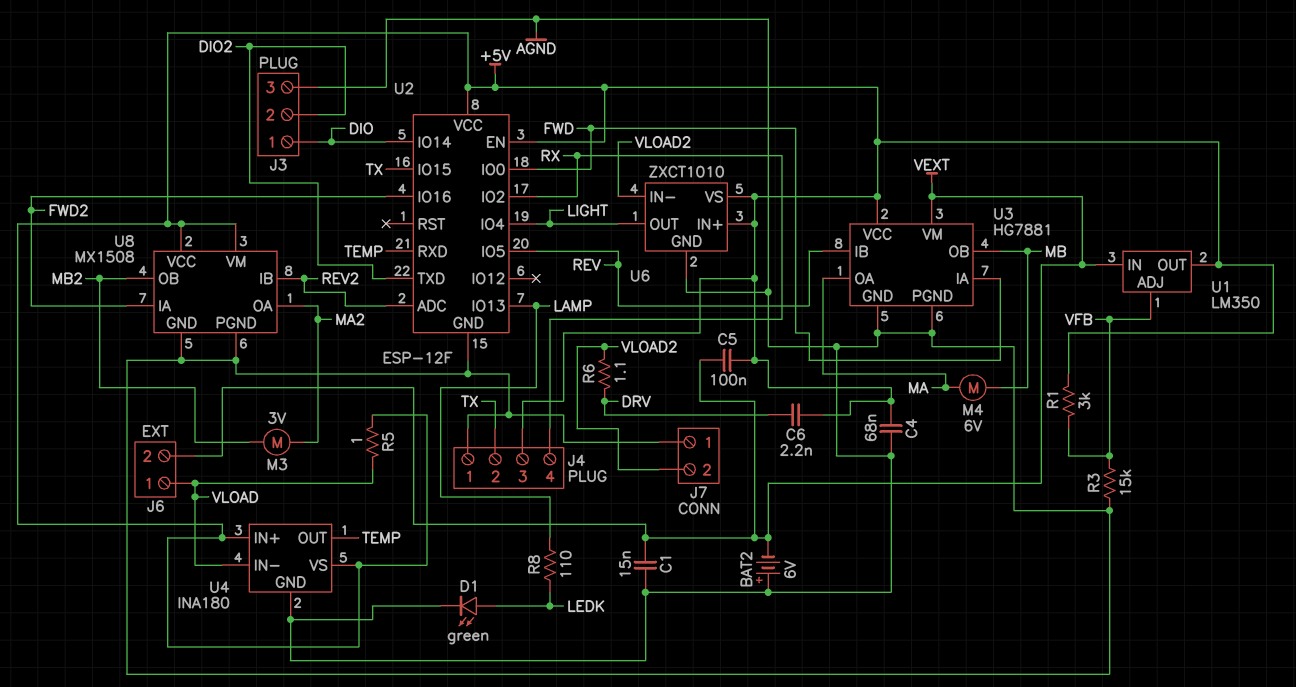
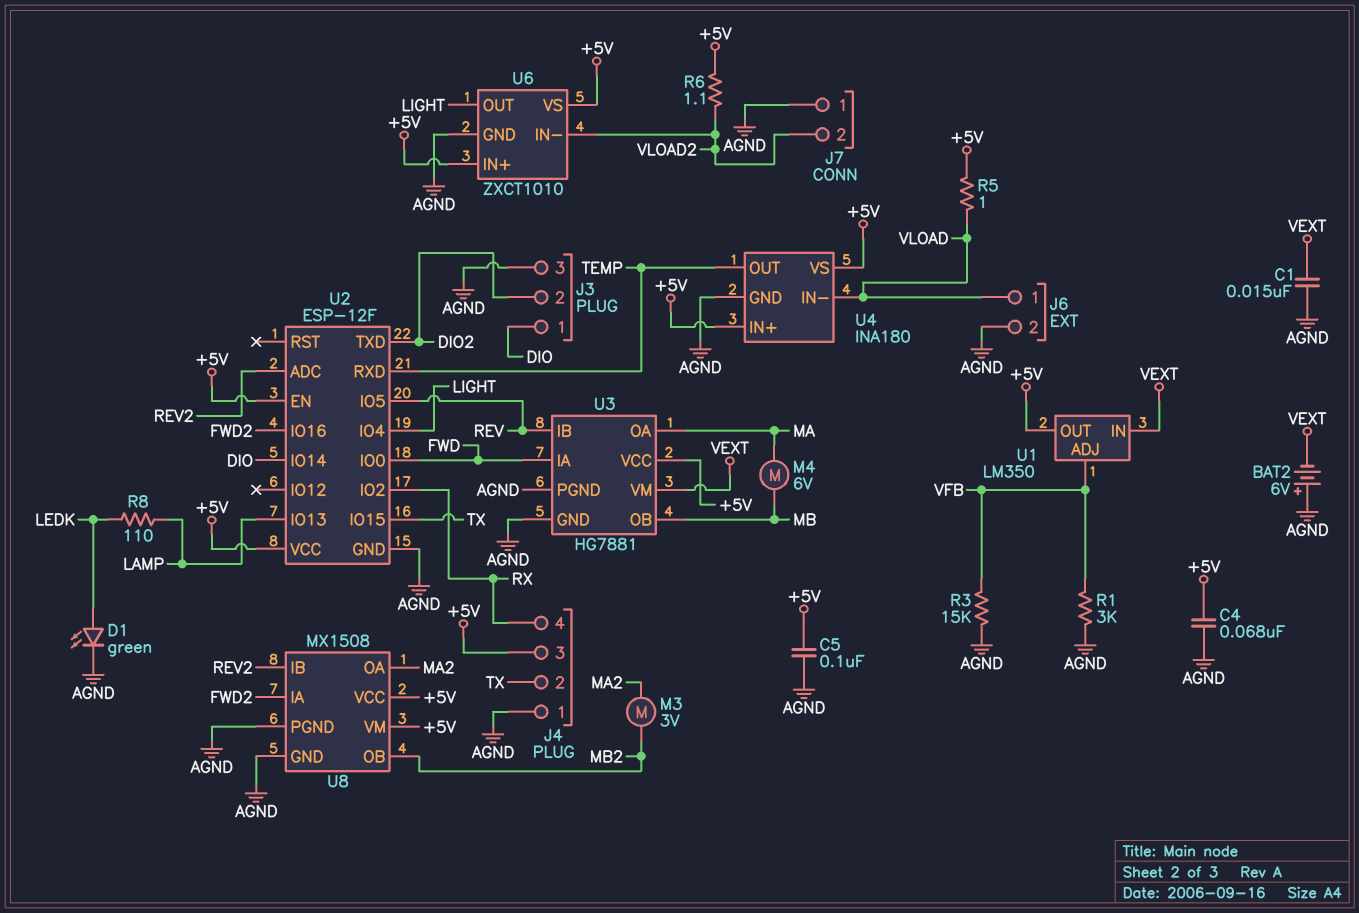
C5: 100nF (+5V, VEXT) -> 100nF (+5V, AGND)
C6: 2.2nF (+5V, DRV) -> none
J6 pin 2: VEXT -> AGND
R1: 3k (+5V, VFB) -> 3k (AGND, VFB)
R6: 1.1 (DRV, VLOAD2) -> 1.1 (+5V, VLOAD2)

